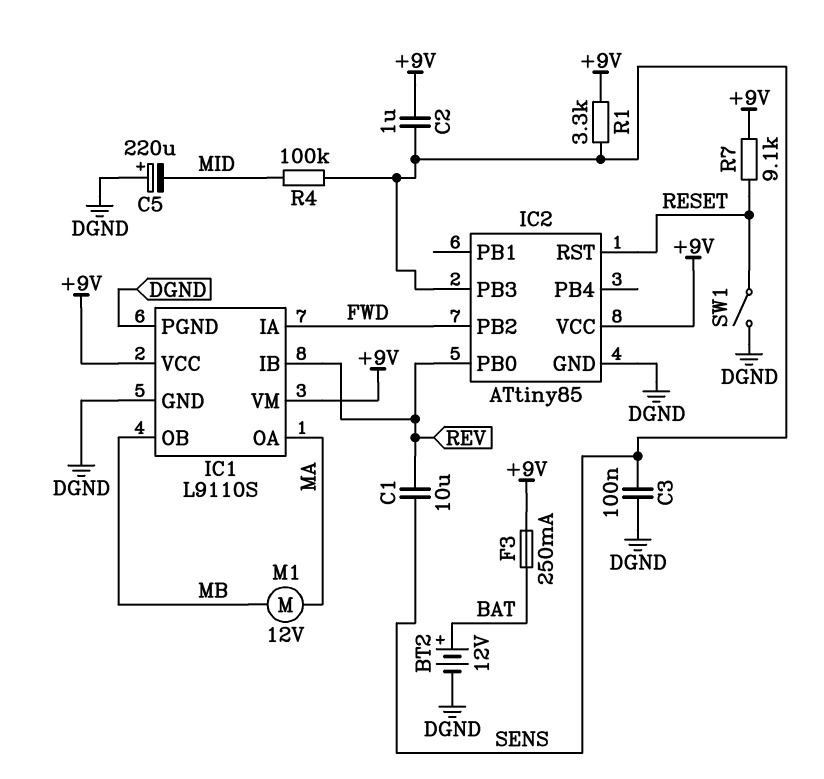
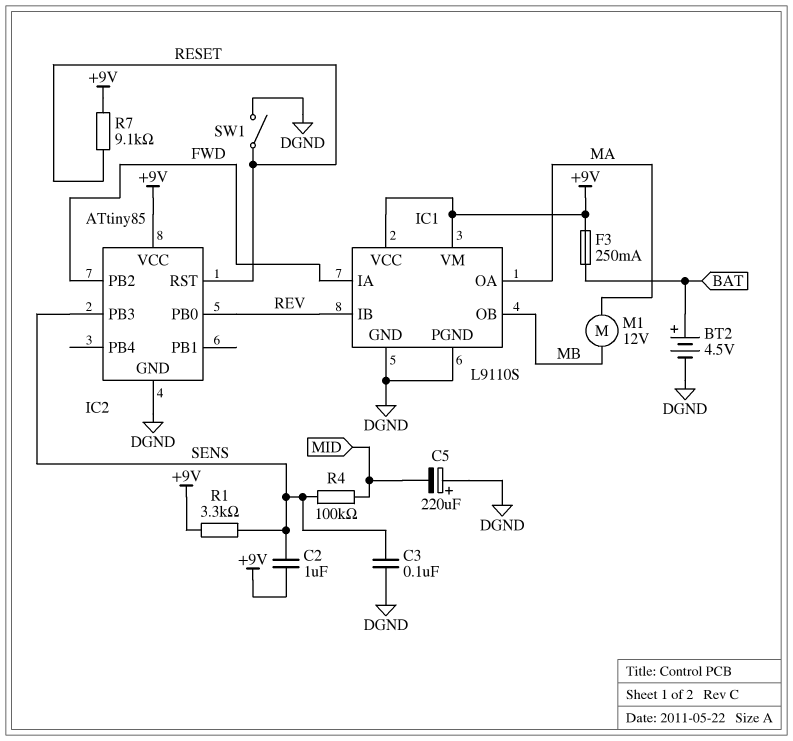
BT2: 12V (plus BAT, minus DGND) -> 4.5V (plus BAT, minus DGND)
C1: 10uF (REV, SENS) -> none

